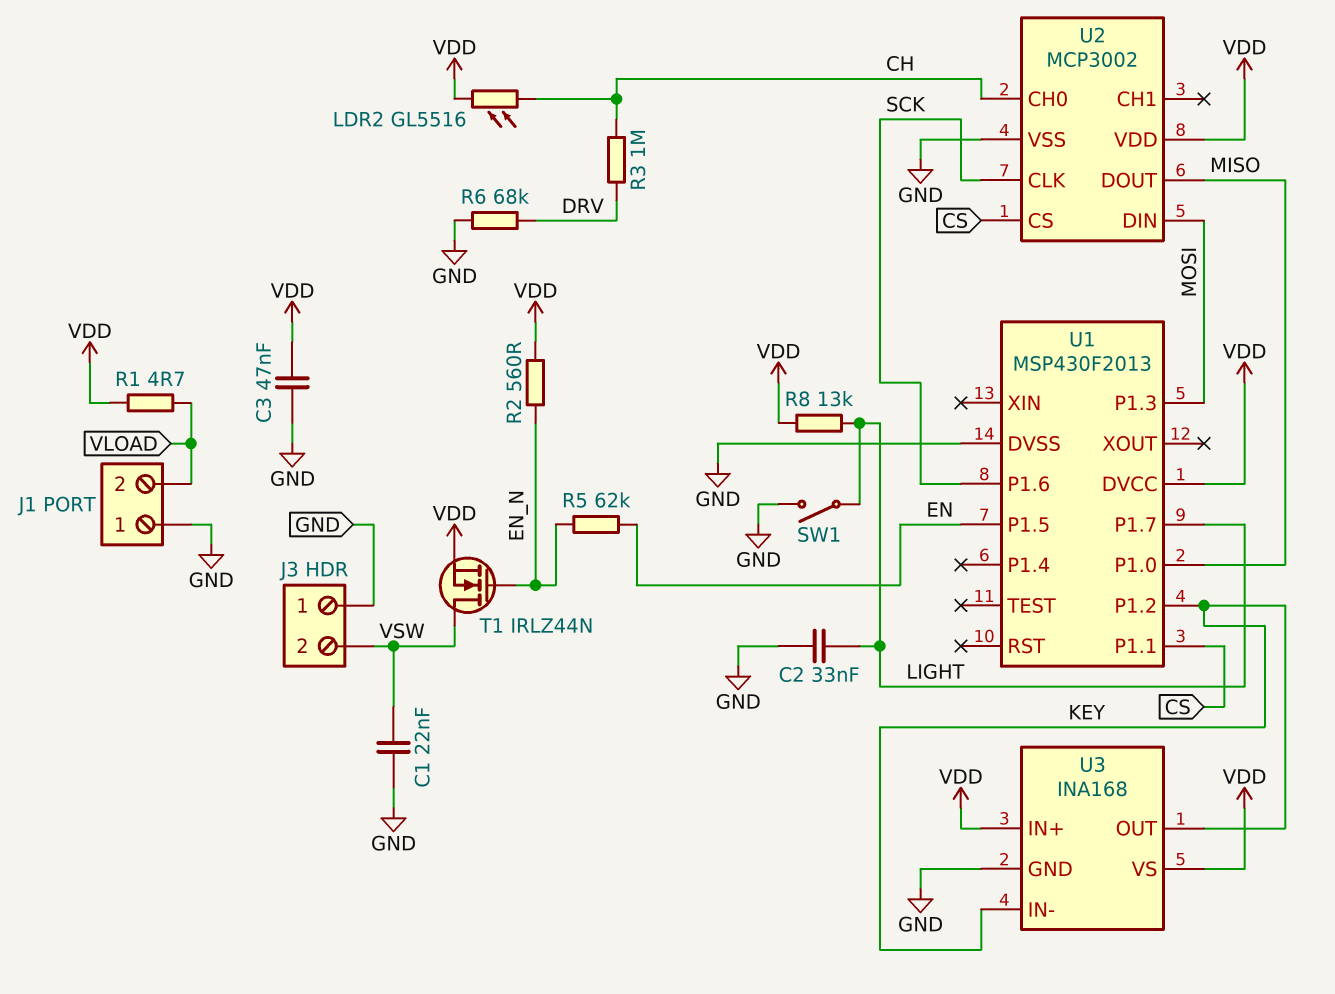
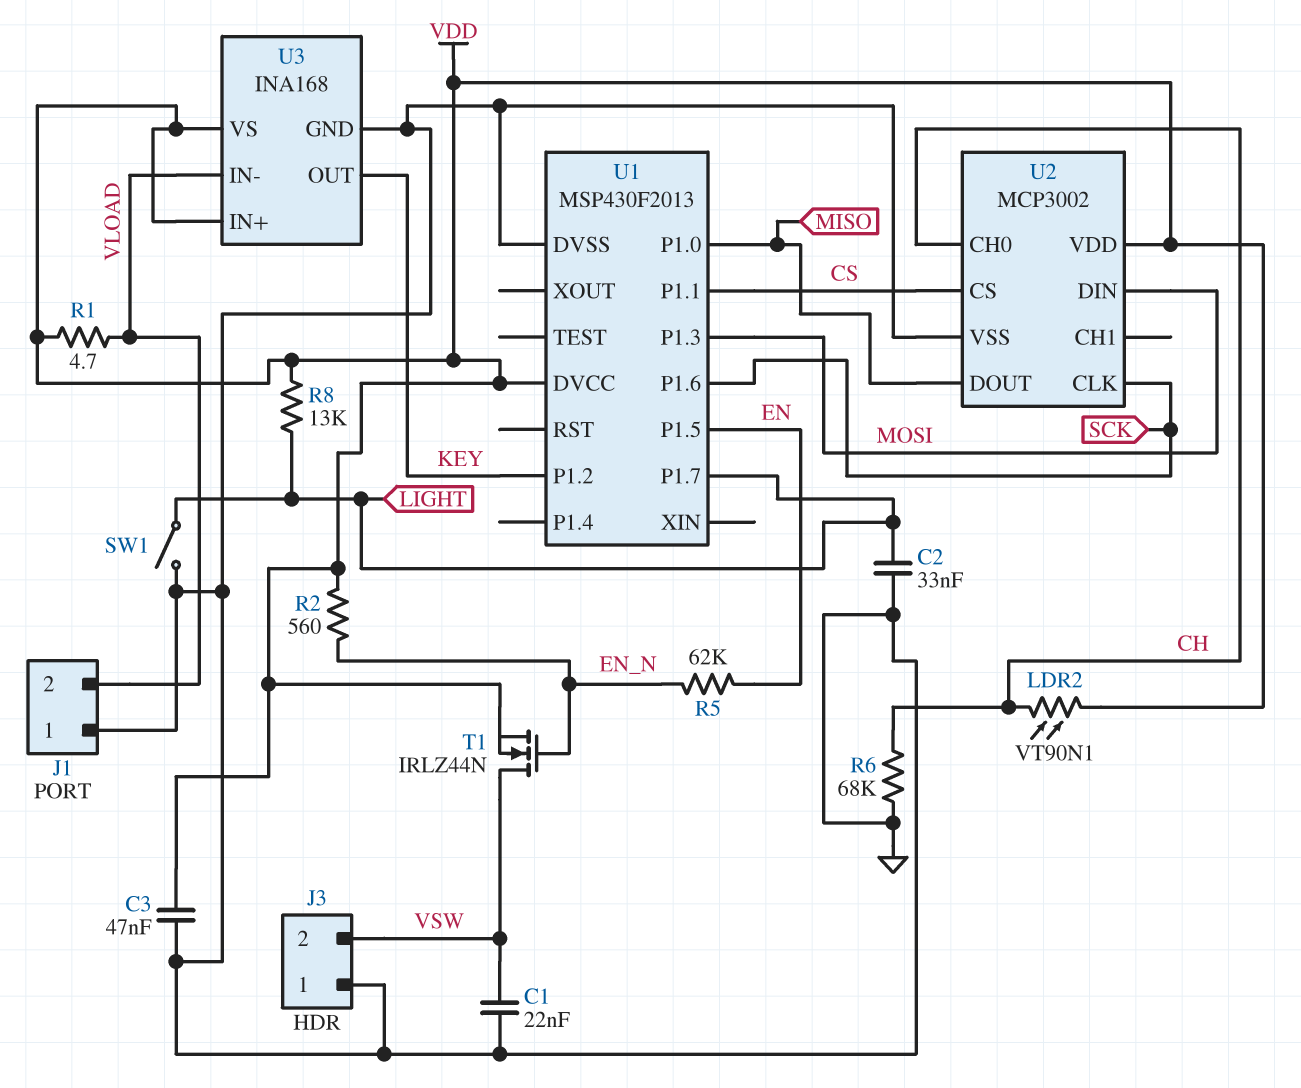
LDR2: GL5516 (CH, VDD) -> VT90N1 (CH, VDD)
R3: 1M (CH, DRV) -> none
R6: 68k (DRV, GND) -> 68k (CH, GND)
U3 pin IN-: KEY -> VLOAD

